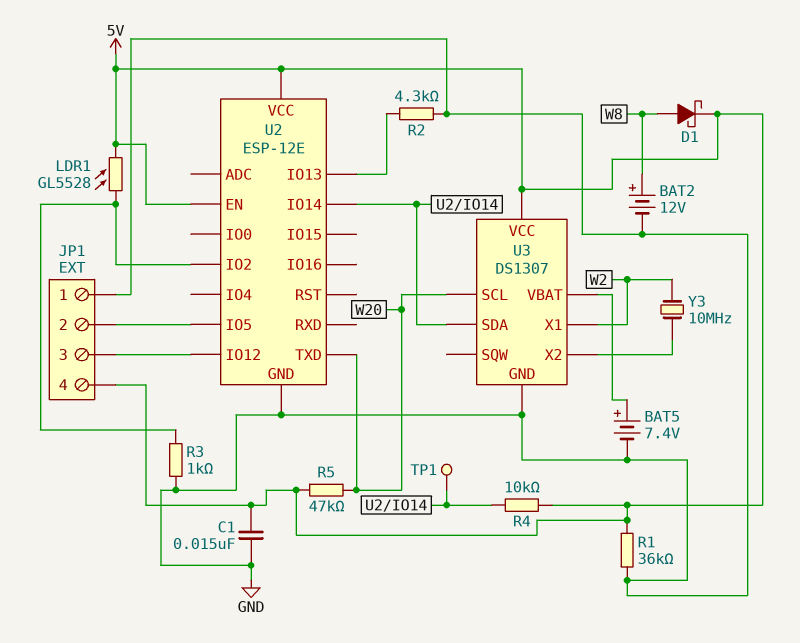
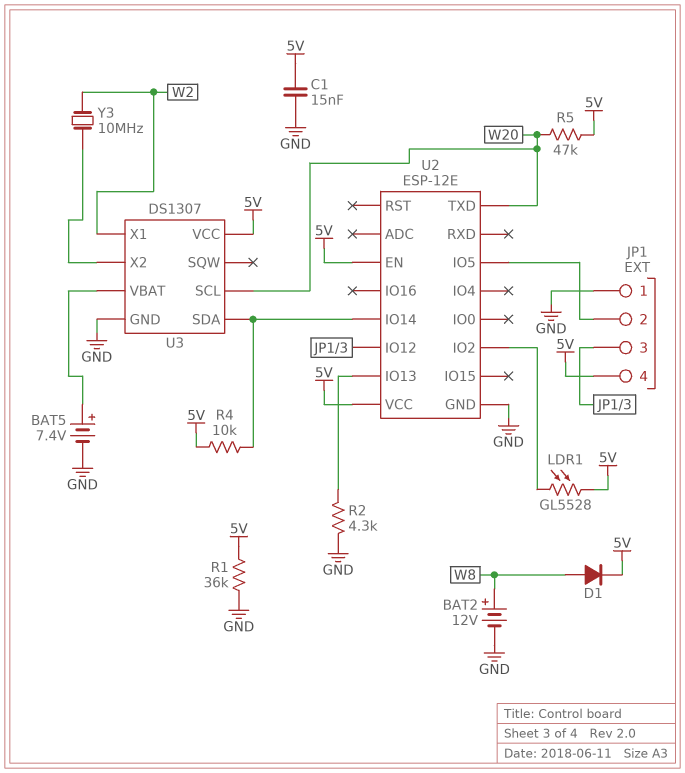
D1: schottky (A W8, K 5V) -> diode (A W8, K 5V)
R3: 1k (GND, U2/IO2) -> none
TP1: test point (U2/IO14) -> none

